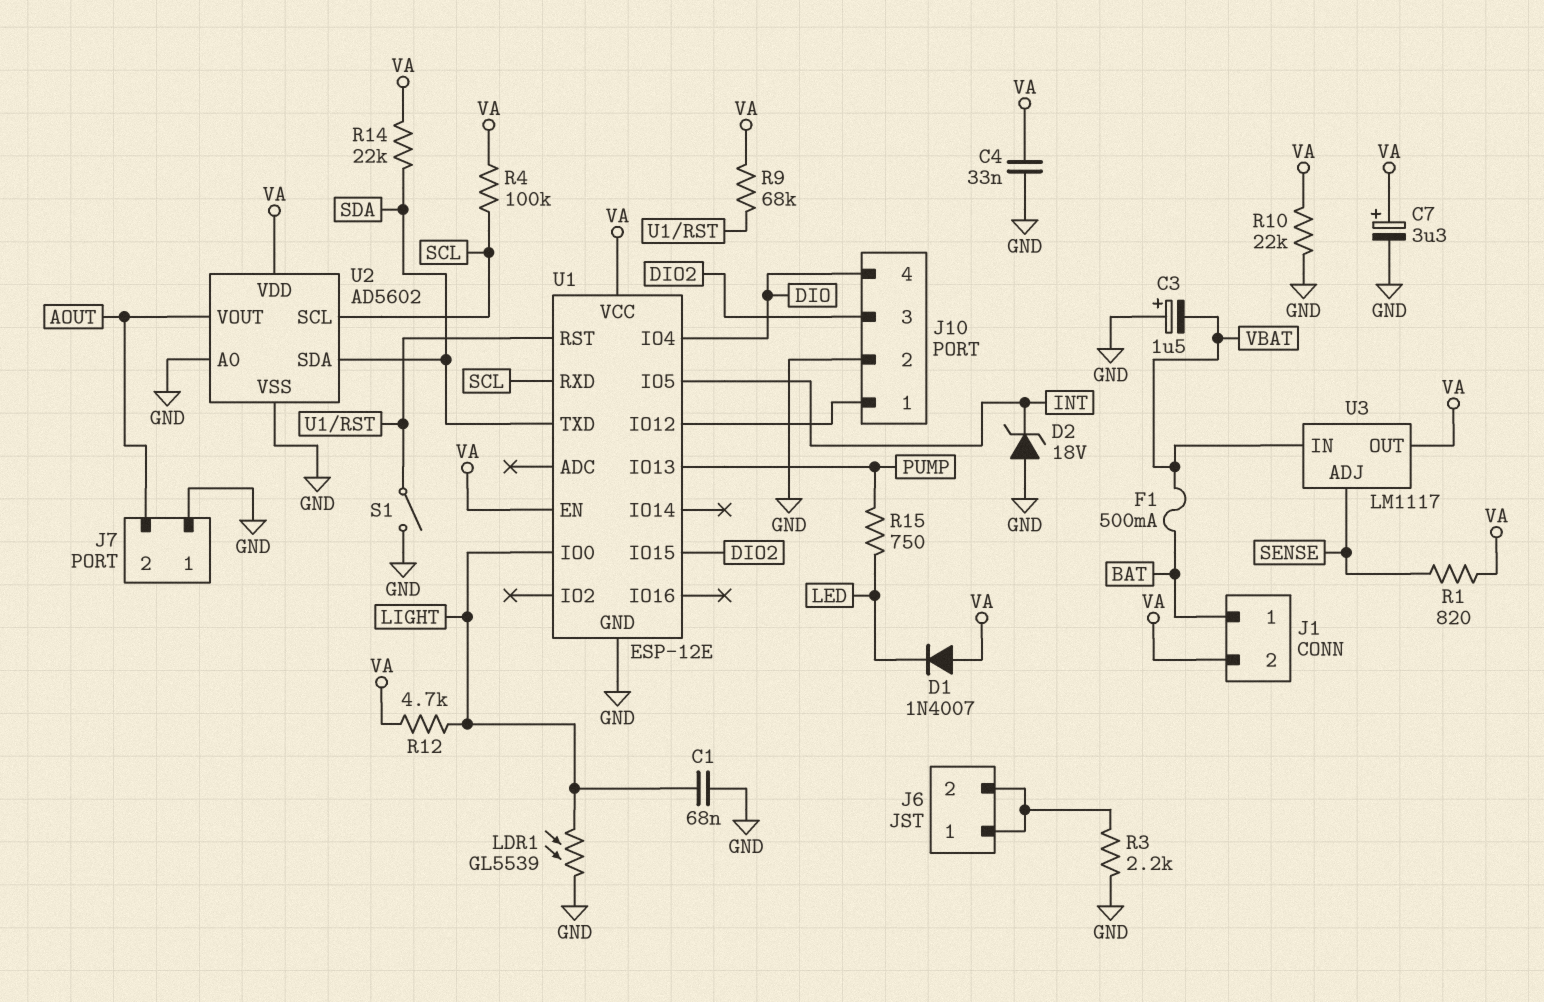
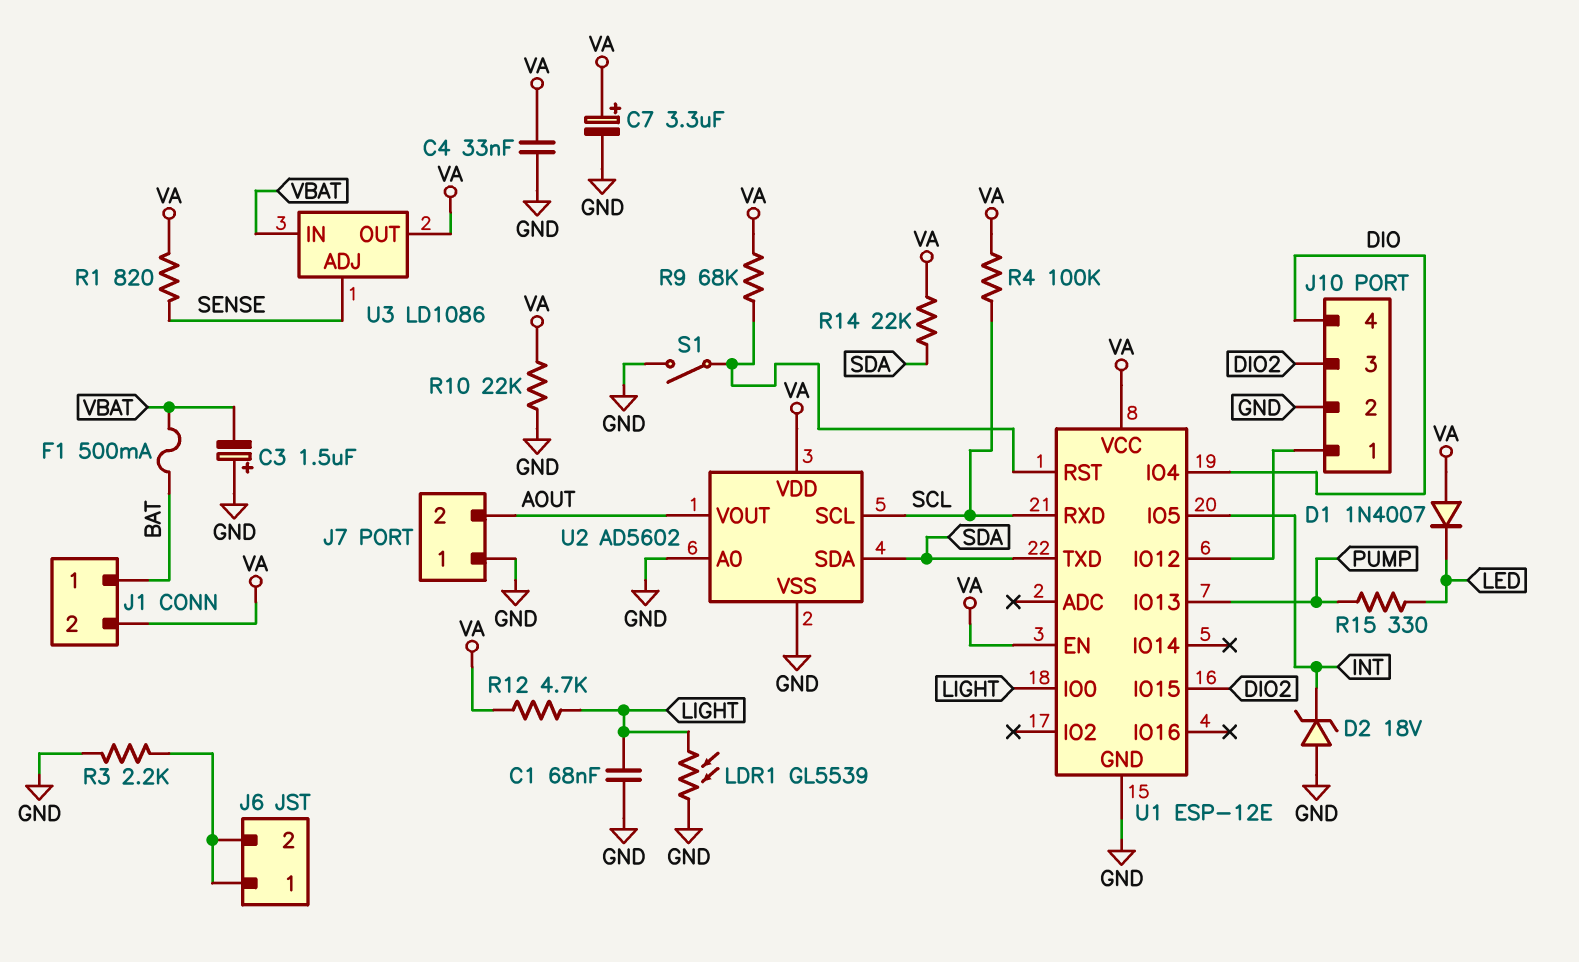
R15: 750 (LED, PUMP) -> 330 (LED, PUMP)
U3: LM1117 -> LD1086

